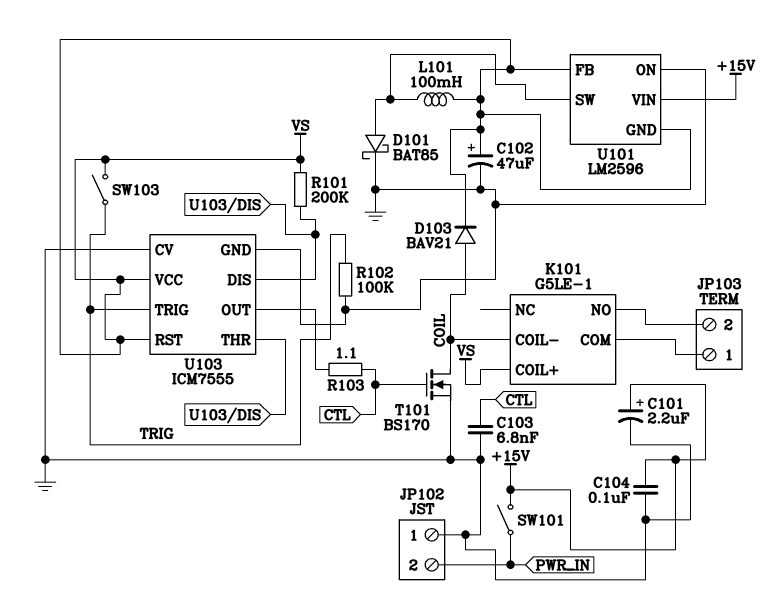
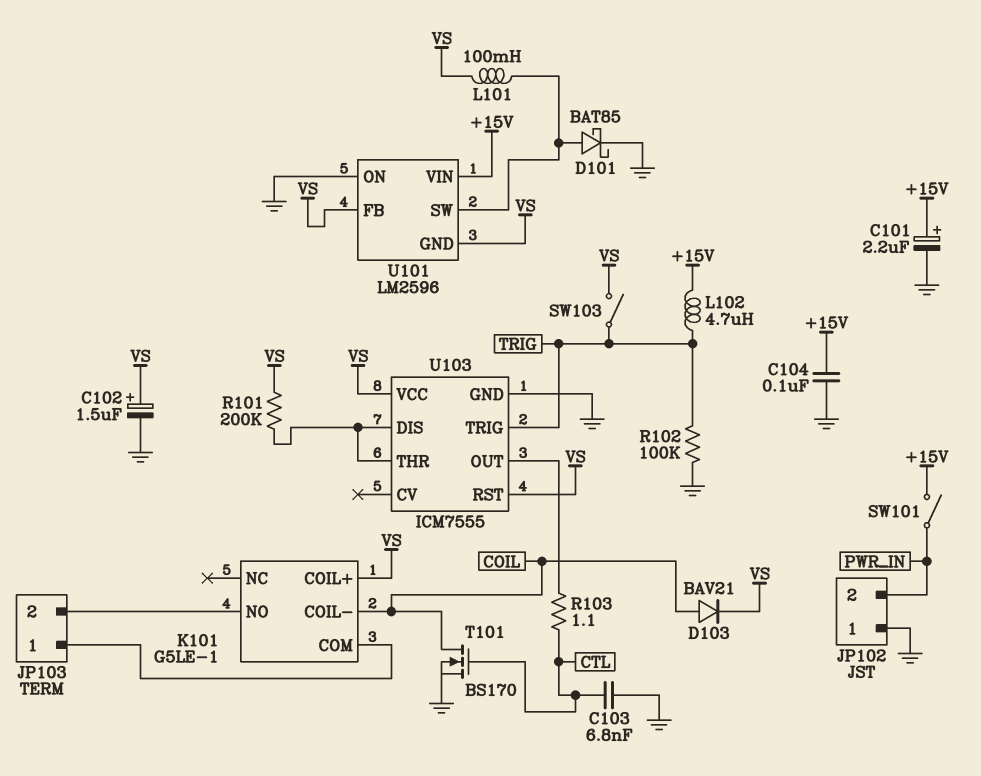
C102: 47uF (plus VS, minus GND) -> 1.5uF (plus VS, minus GND)
L102: none -> 4.7uH (+15V, TRIG)
U103 pin CV: GND -> none

